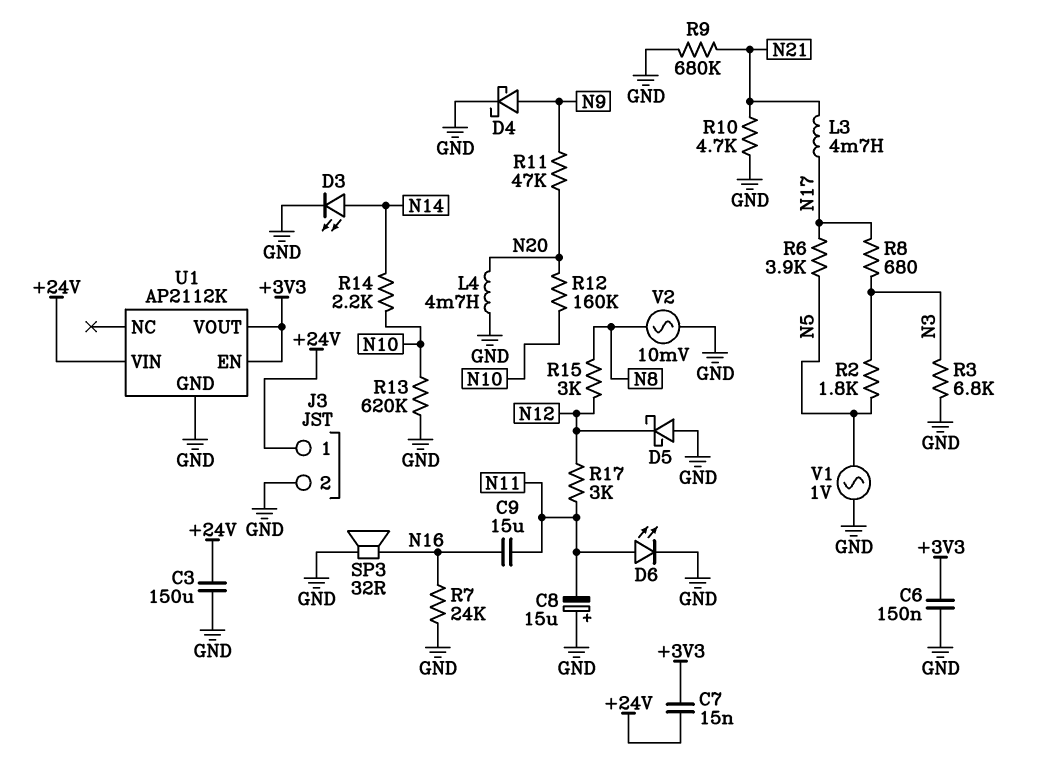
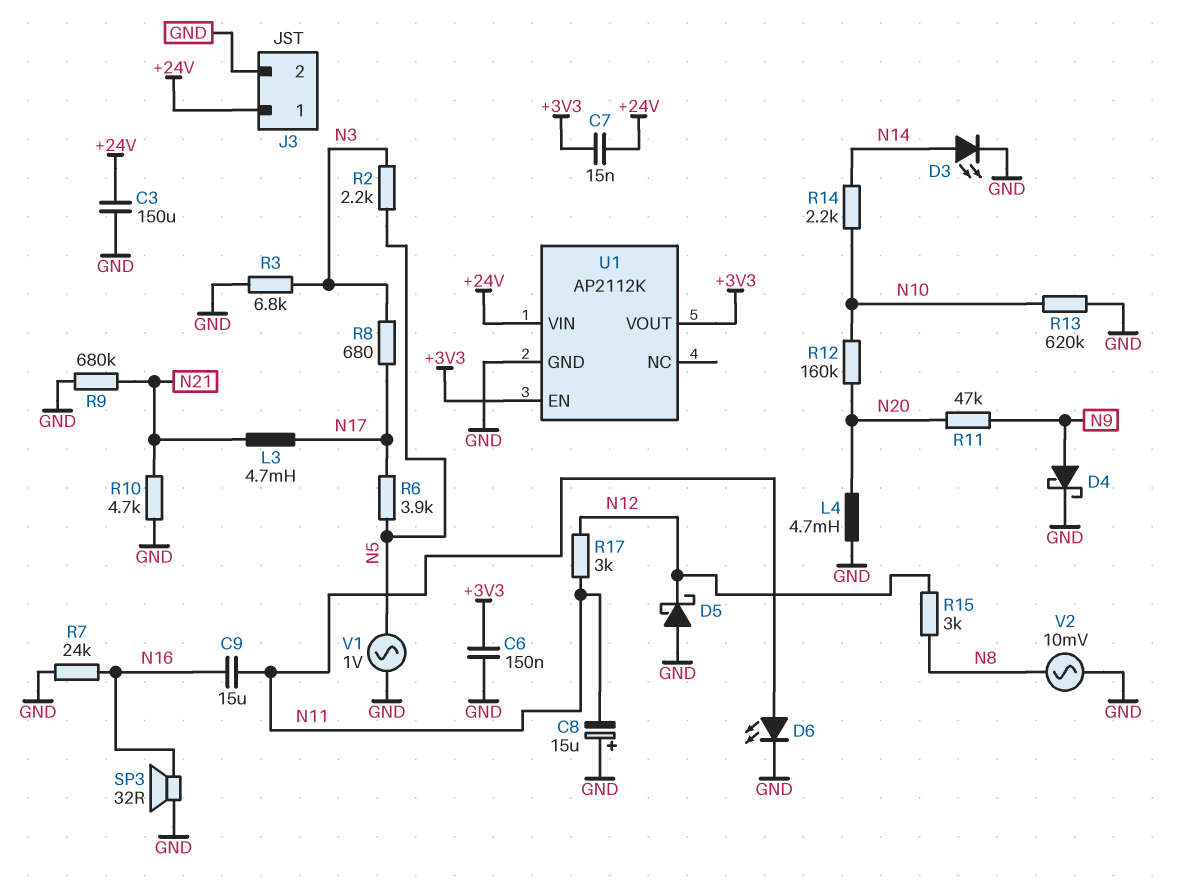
R2: 1.8k (N3, N5) -> 2.2k (N3, N5)

